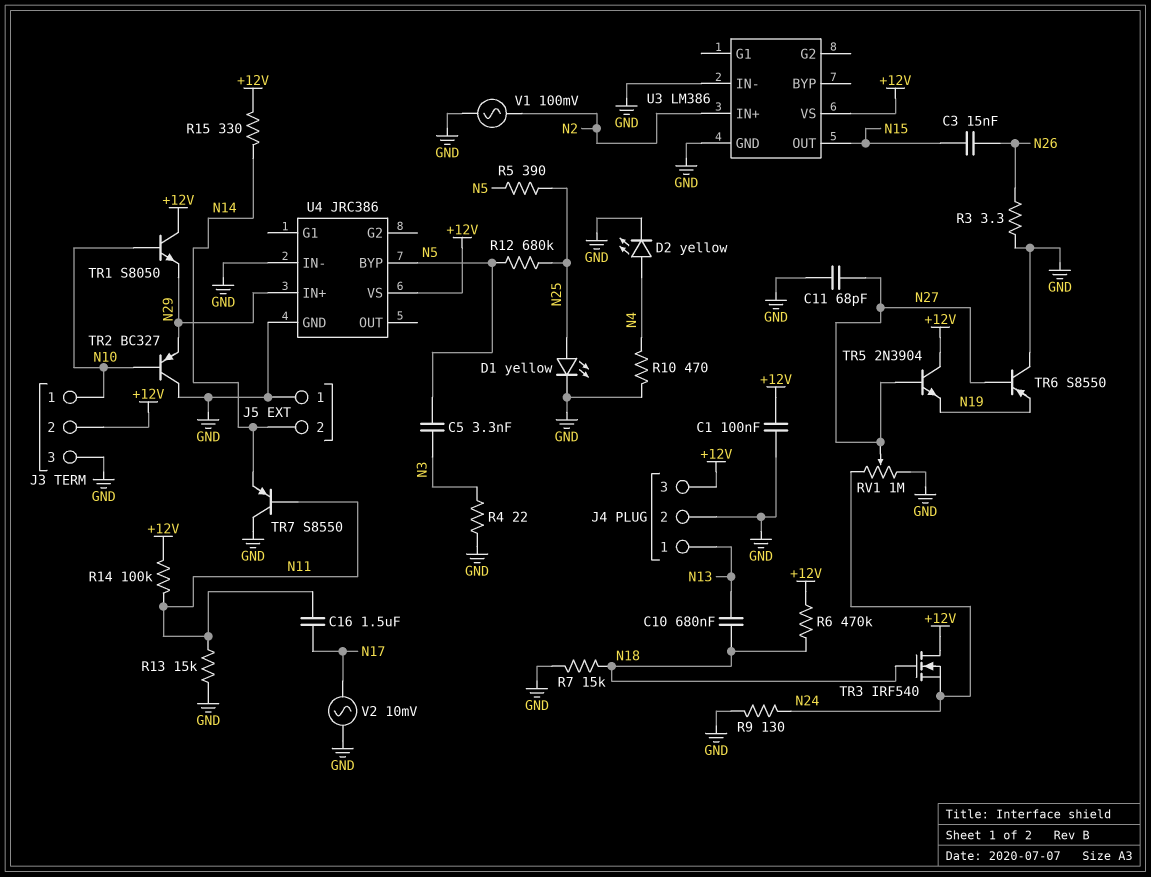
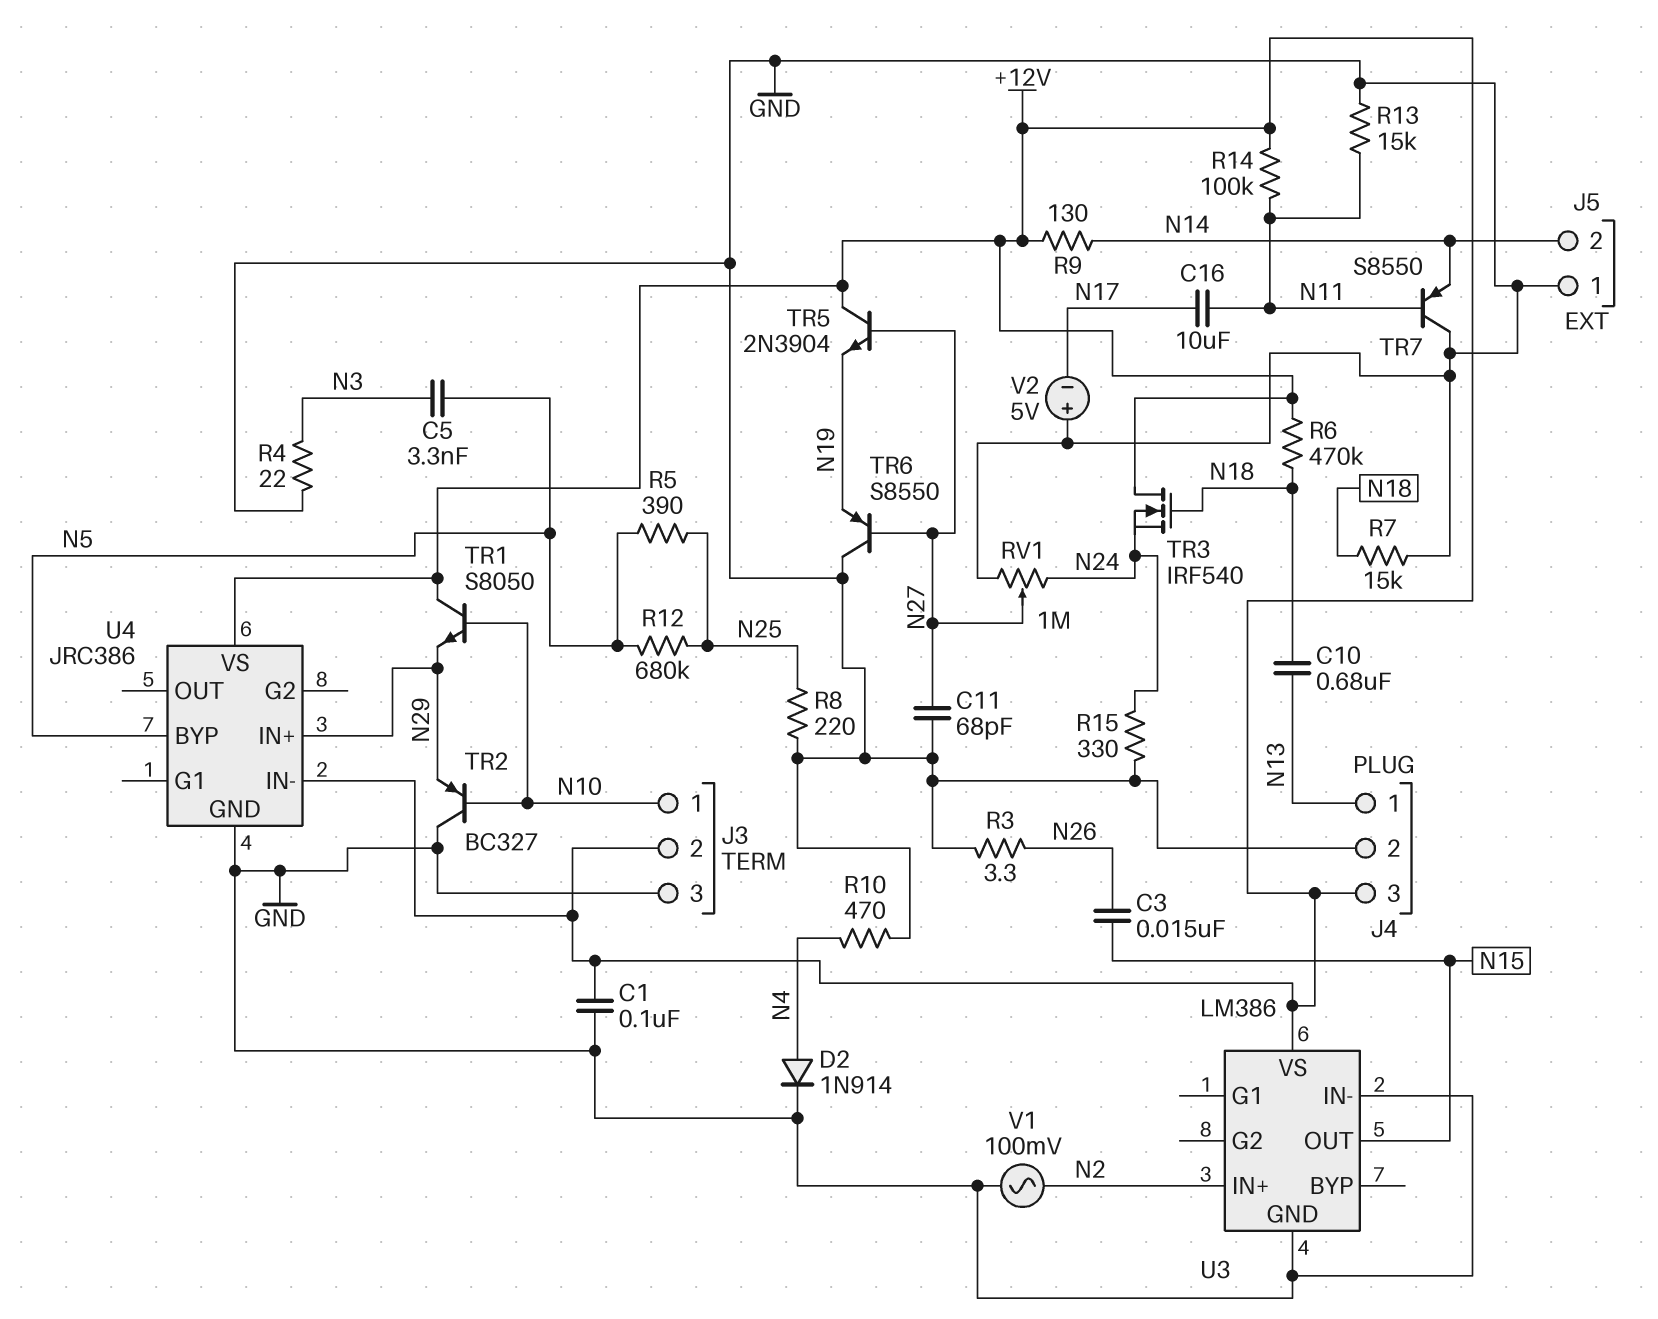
C16: 1.5uF (N11, N17) -> 10uF (N11, N17)
D1: LED yellow (A N25, K GND) -> none
D2: LED yellow (A N4, K GND) -> diode 1N914 (A N4, K GND)
R8: none -> 220 (GND, N25)
R9: 130 (GND, N24) -> 130 (+12V, N14)
R15: 330 (+12V, N14) -> 330 (GND, N24)
U4 pin IN-: GND -> +12V
V2: AC 10mV (GND, N17) -> 5V (plus GND, minus N17)

